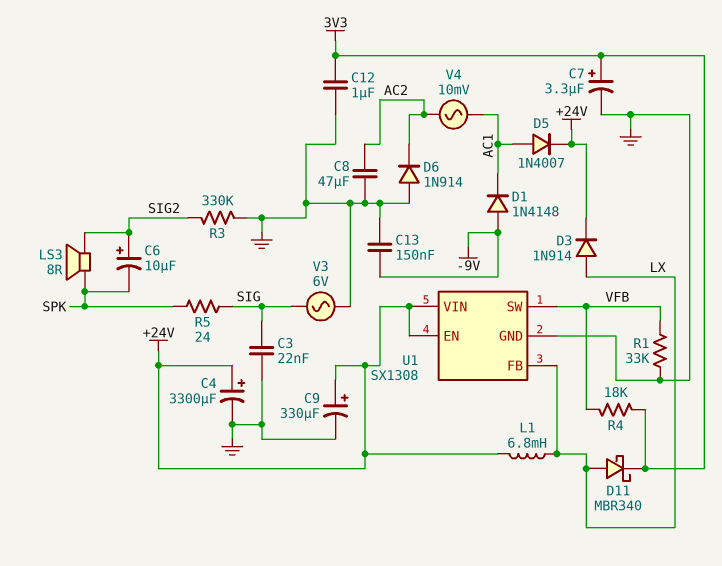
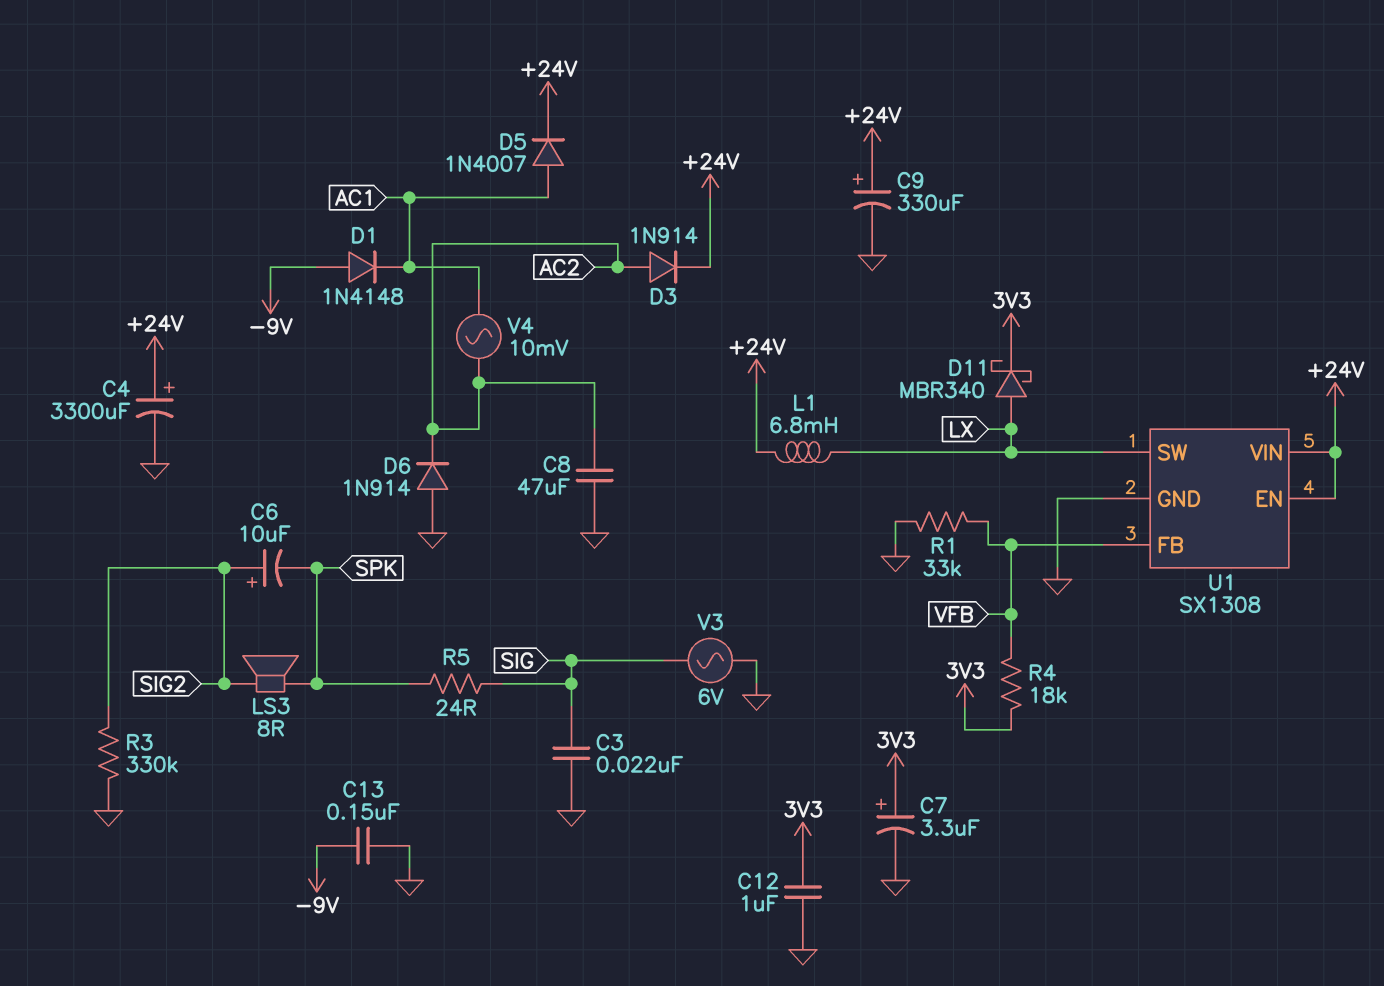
D3: diode 1N914 (A LX, K +24V) -> diode 1N914 (A AC2, K +24V)
U1 pin FB: LX -> VFB
U1 pin SW: VFB -> LX

